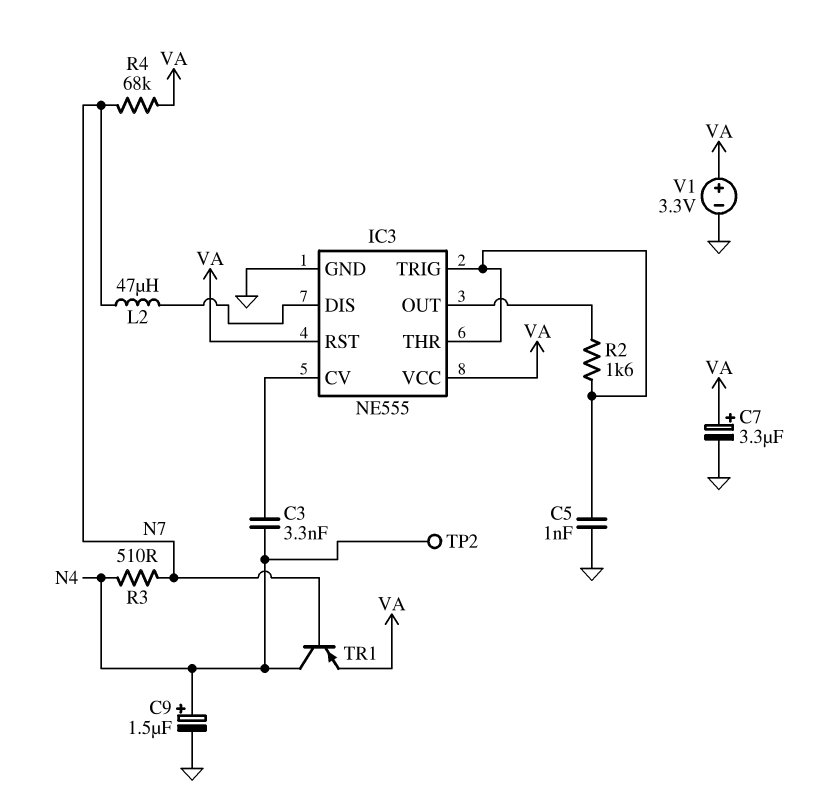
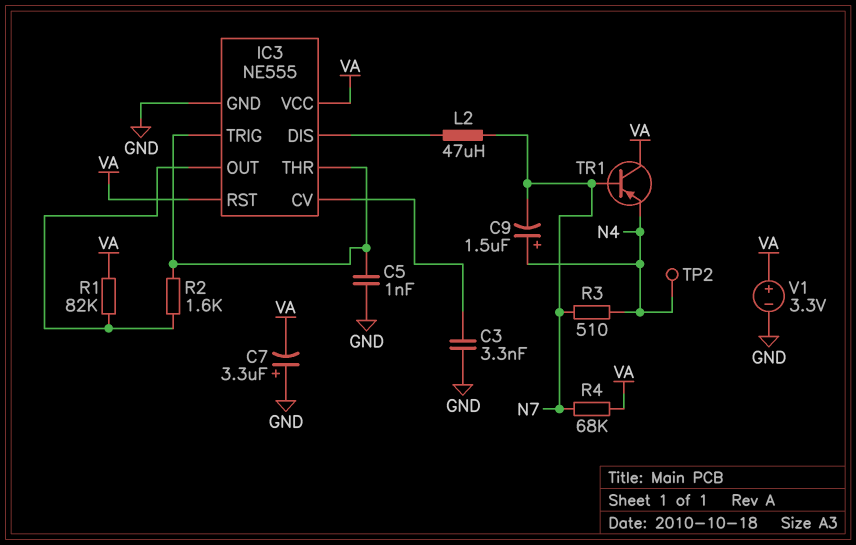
C3: 3.3nF (IC3/CV, N4) -> 3.3nF (GND, IC3/CV)
C7: 3.3uF (plus VA, minus GND) -> 3.3uF (plus GND, minus VA)
C9: 1.5uF (plus N4, minus GND) -> 1.5uF (plus N4, minus N7)
R1: none -> 82k (IC3/OUT, VA)
TR1: PNP (B N7, C N4, E VA) -> PNP (B N7, C VA, E N4)

